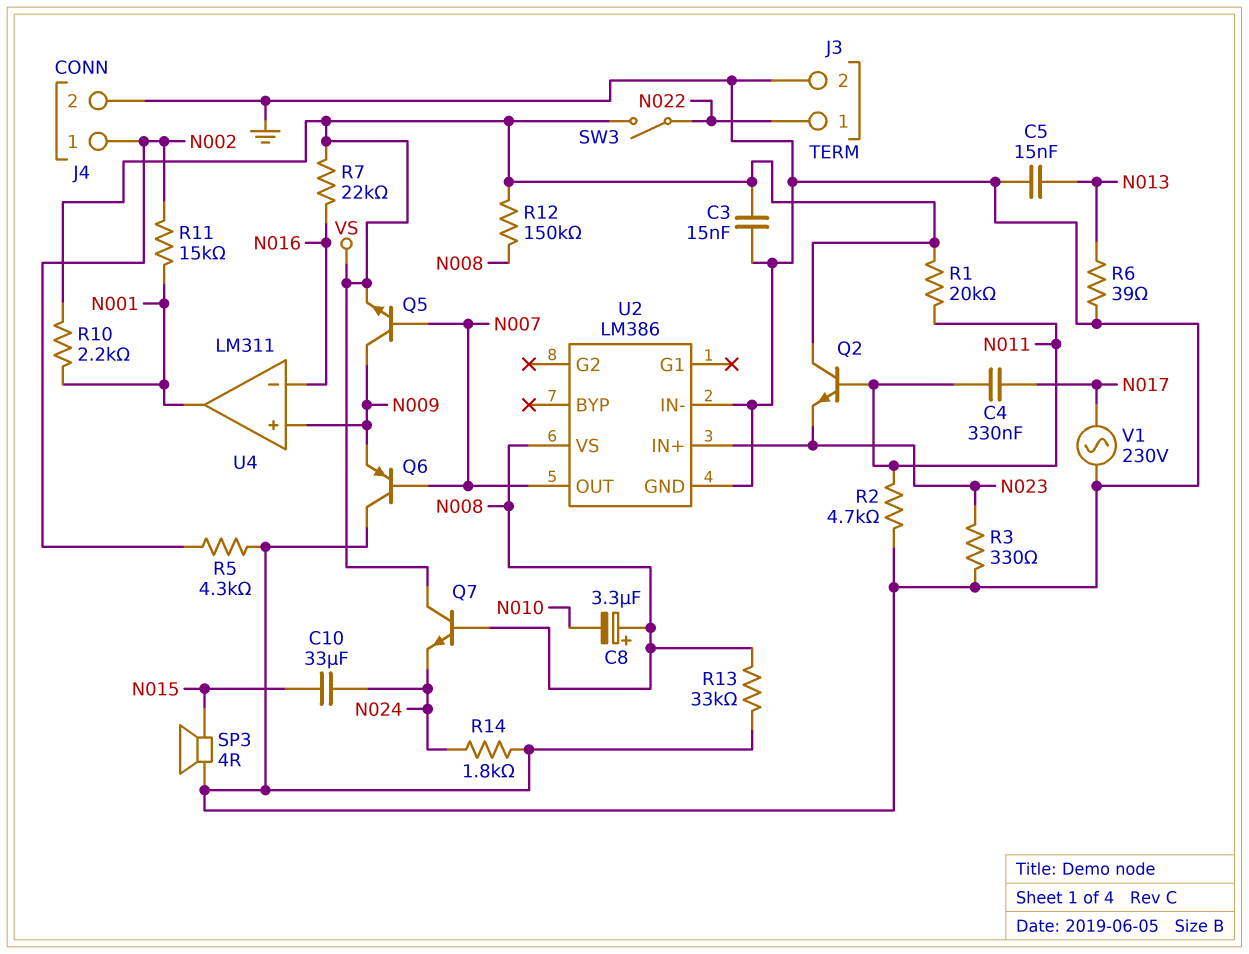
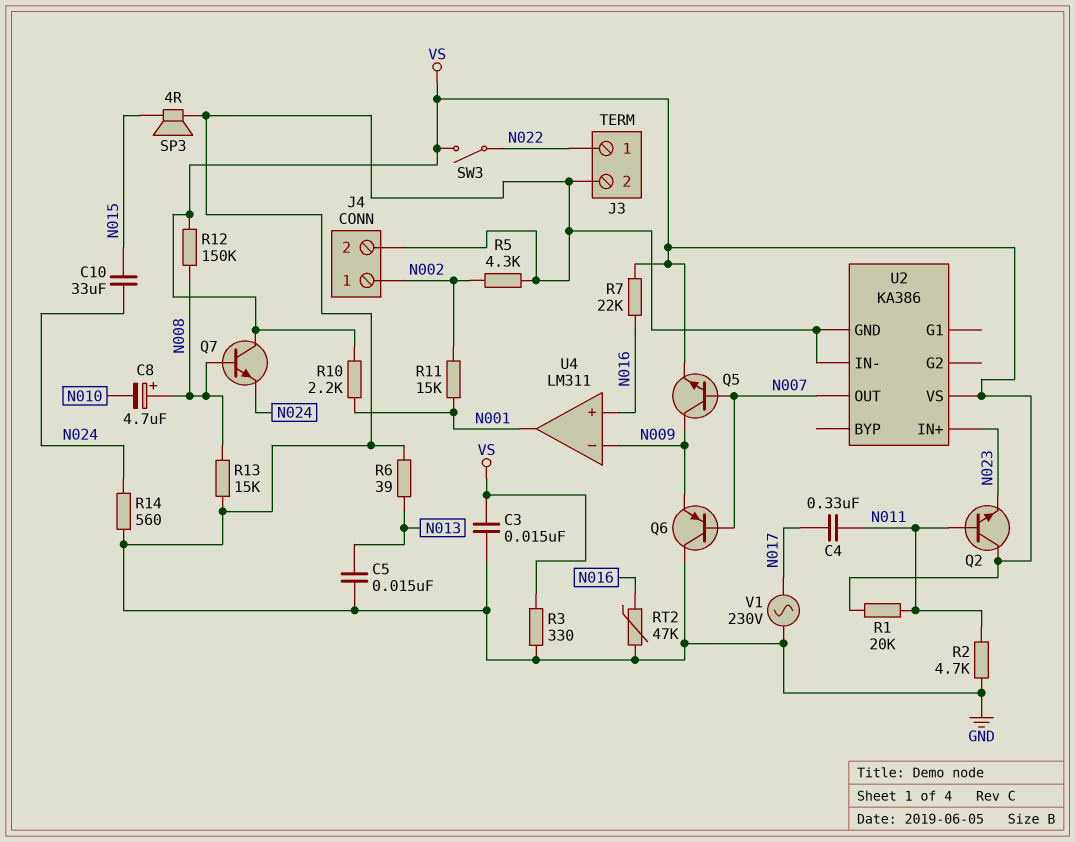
C8: 3.3uF (plus N008, minus N010) -> 4.7uF (plus N008, minus N010)
R3: 330 (GND, N023) -> 330 (GND, VS)
R13: 33k (GND, N008) -> 15k (GND, N008)
R14: 1.8k (GND, N024) -> 560 (GND, N024)
RT2: none -> 47k (GND, N016)
U2: LM386 -> KA386
U2 pin VS: N008 -> VS
U4 pin in+: N009 -> N016
U4 pin in-: N016 -> N009

